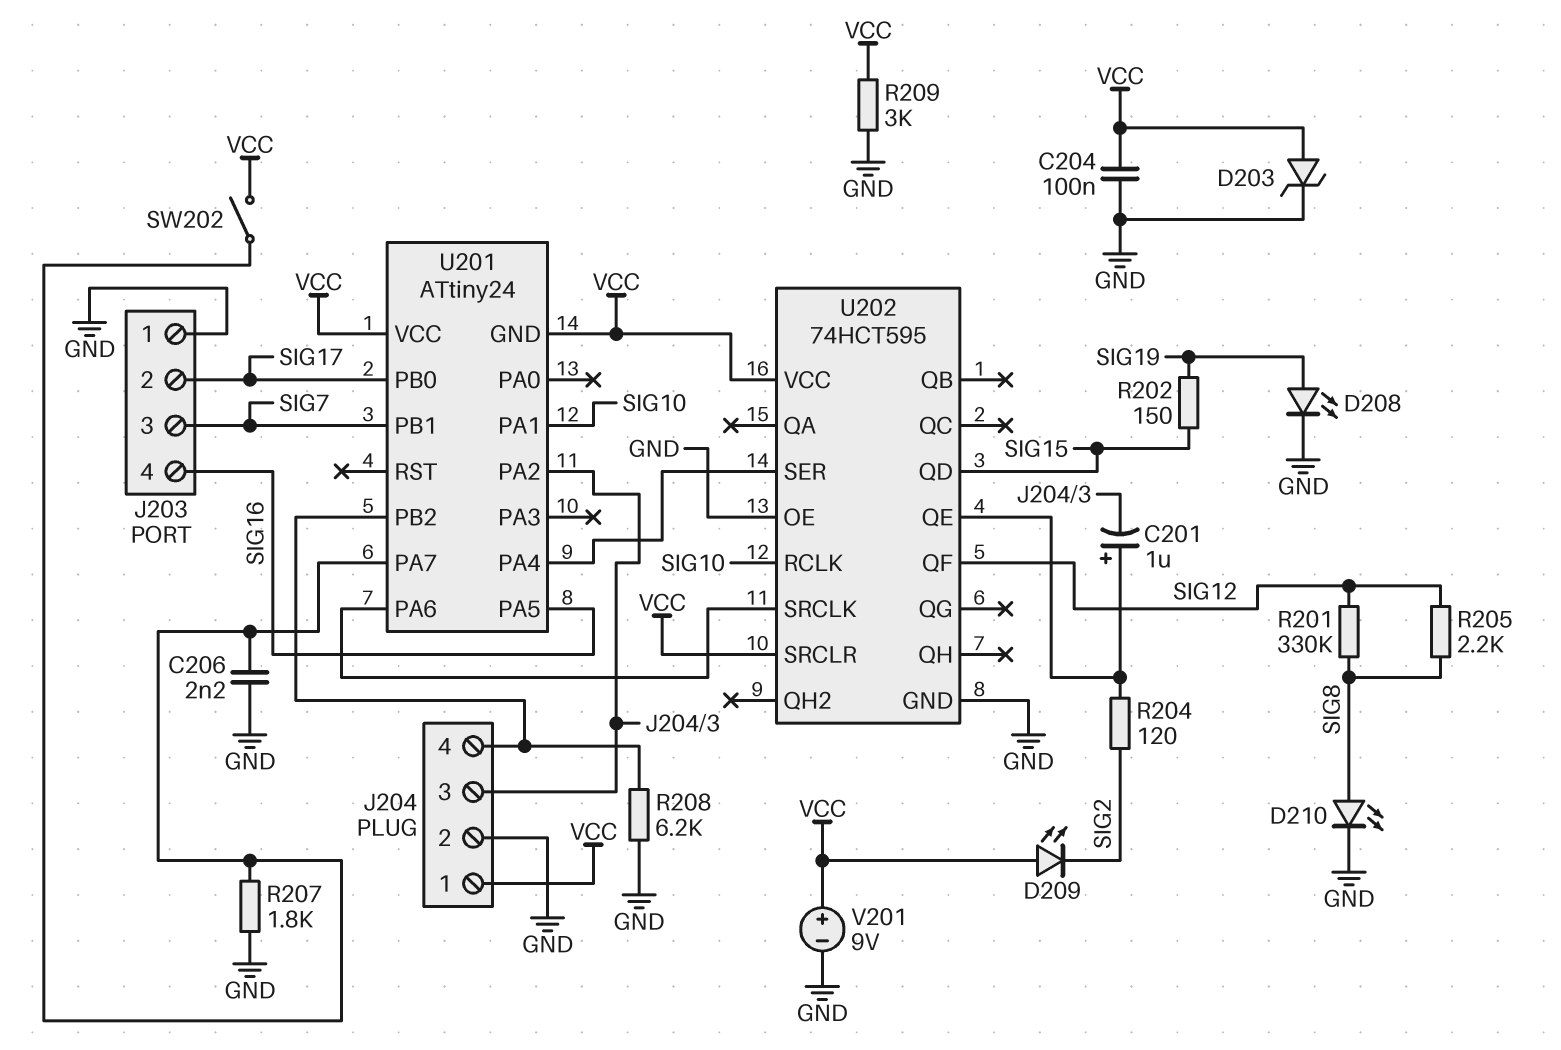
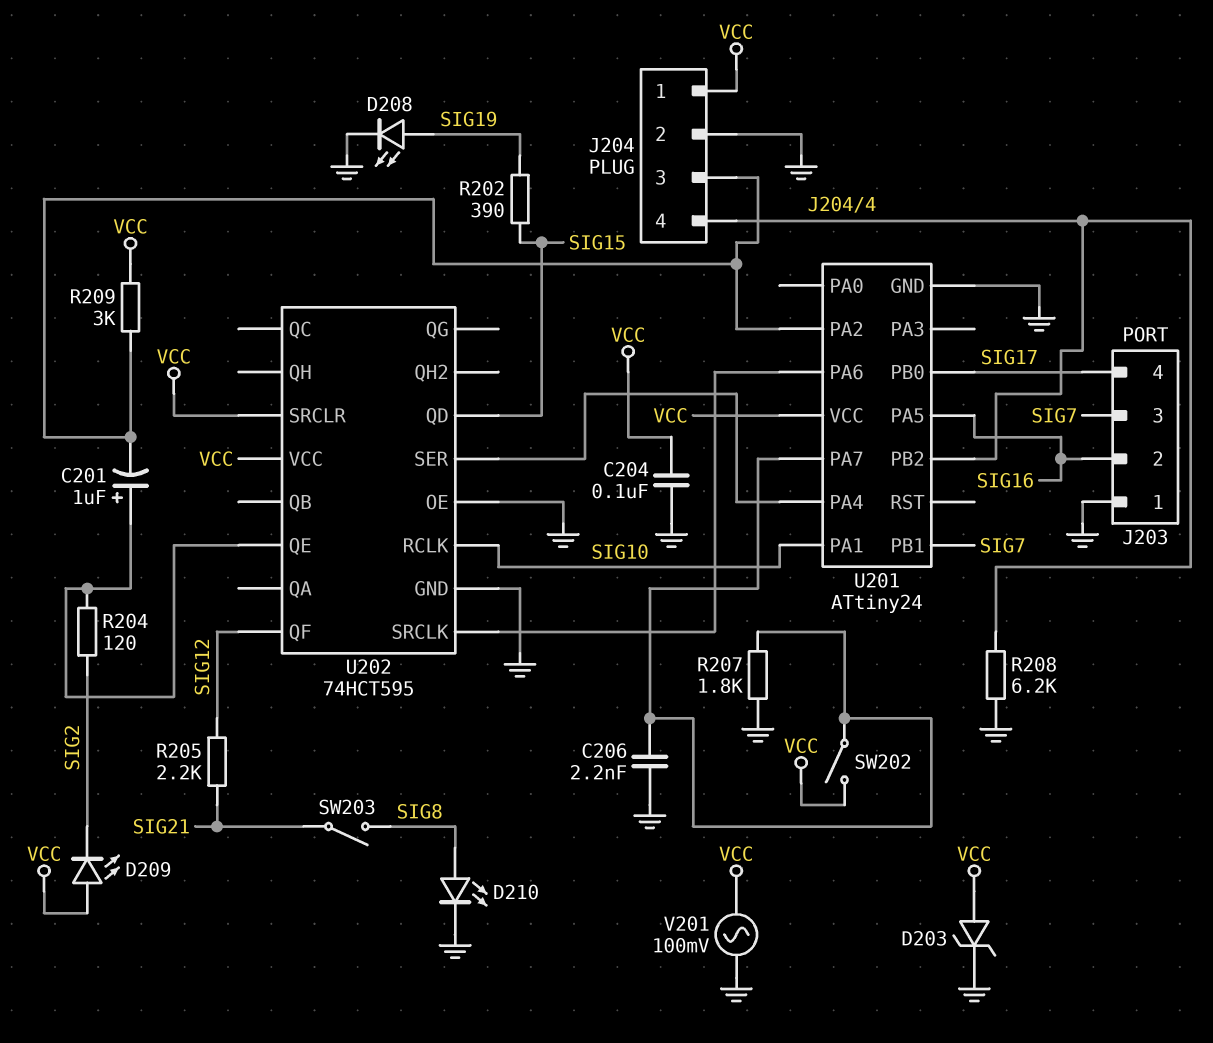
J203 pin 2: SIG17 -> SIG16
J203 pin 4: SIG16 -> SIG17
R201: 330k (SIG8, SIG12) -> none
R202: 150 (SIG15, SIG19) -> 390 (SIG15, SIG19)
R205: 2.2k (SIG8, SIG12) -> 2.2k (SIG12, SIG21)
R209: 3k (GND, VCC) -> 3k (J204/3, VCC)
SW203: none -> switch (SIG8, SIG21)
U201 pin GND: VCC -> GND
V201: 9V (plus VCC, minus GND) -> AC 100mV (GND, VCC)

